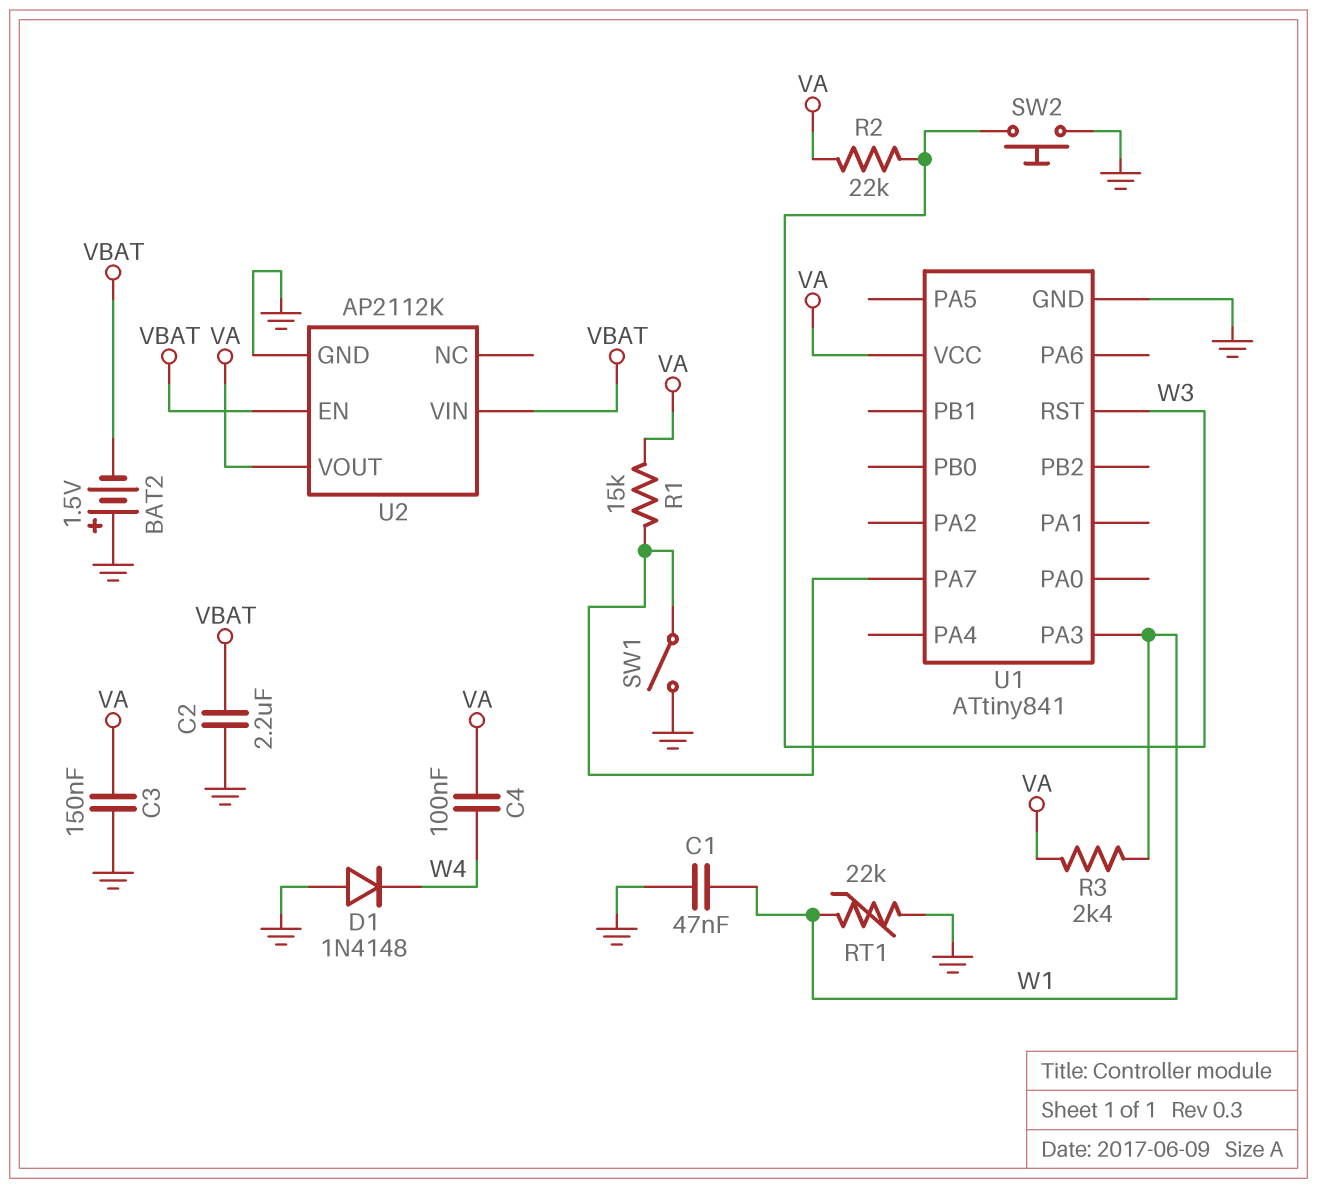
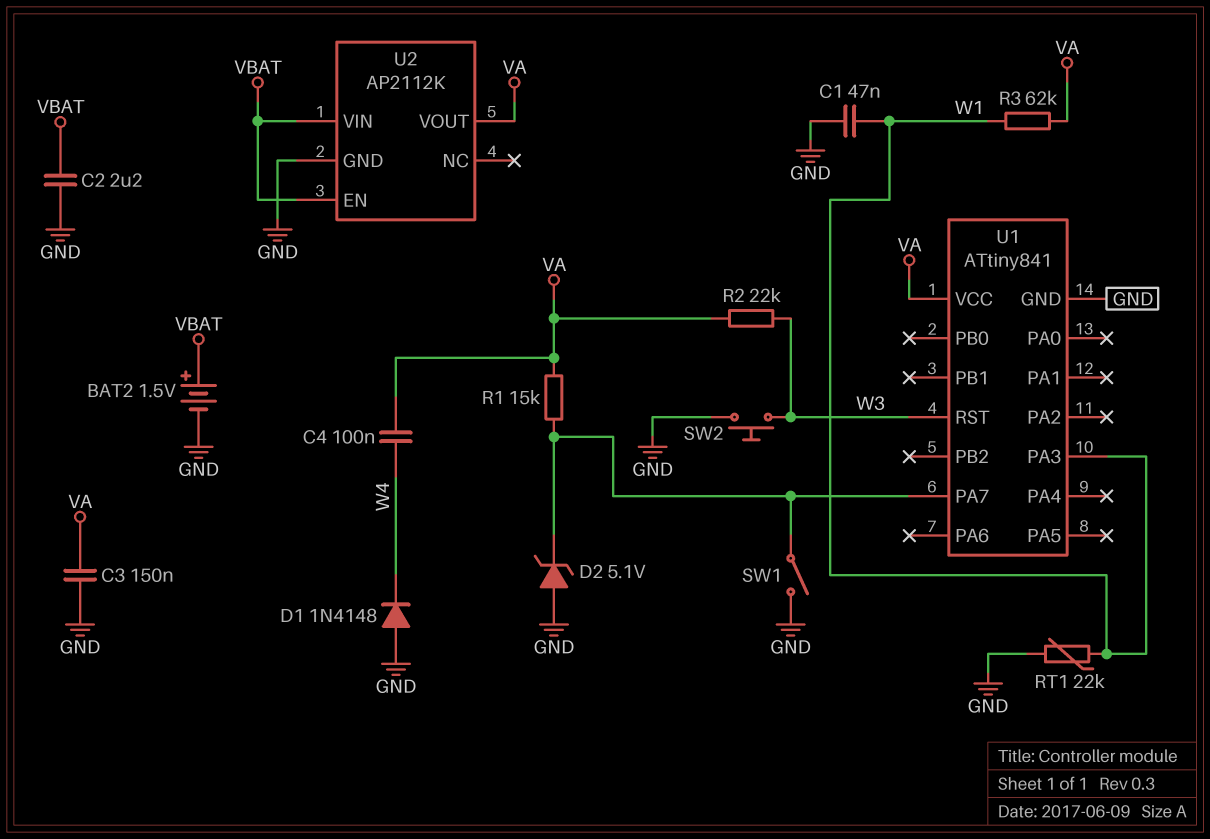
BAT2: 1.5V (plus GND, minus VBAT) -> 1.5V (plus VBAT, minus GND)
D2: none -> zener 5.1V (A GND, K U1/PA7)
R3: 2.4k (VA, W1) -> 62k (VA, W1)

